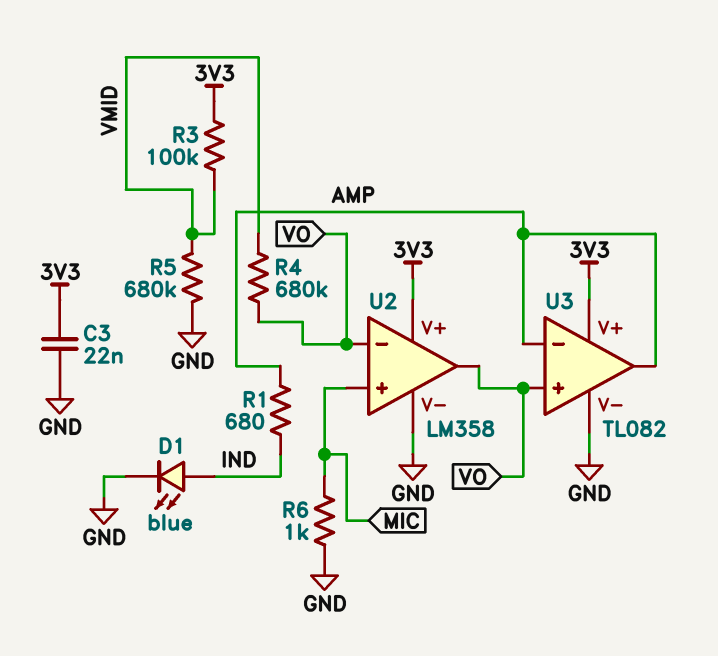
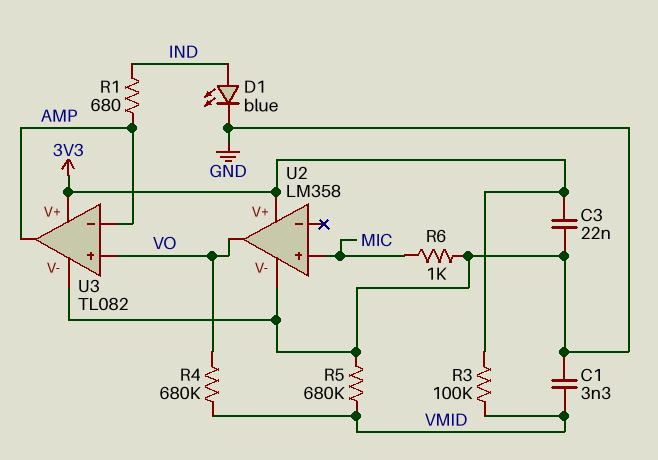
C1: none -> 3.3nF (GND, VMID)
U2 pin in-: VO -> none

